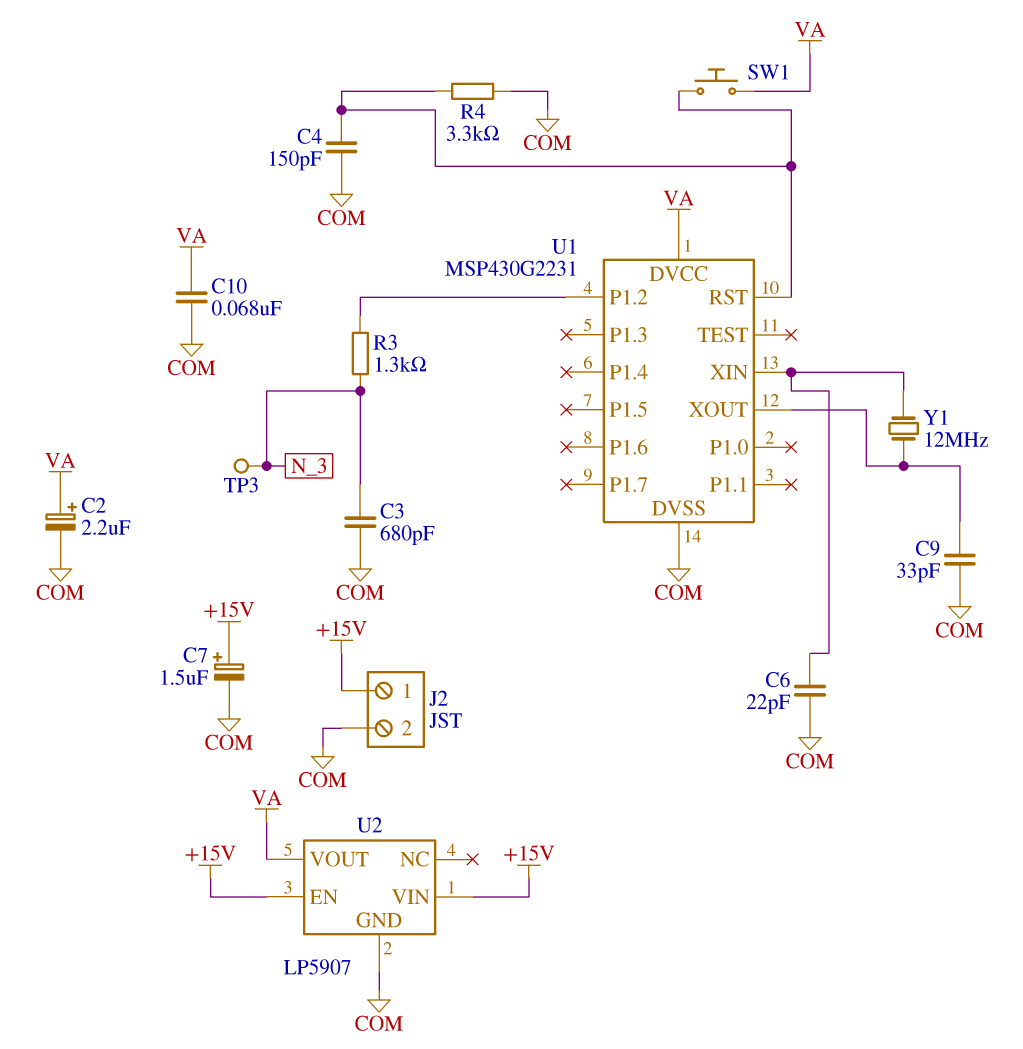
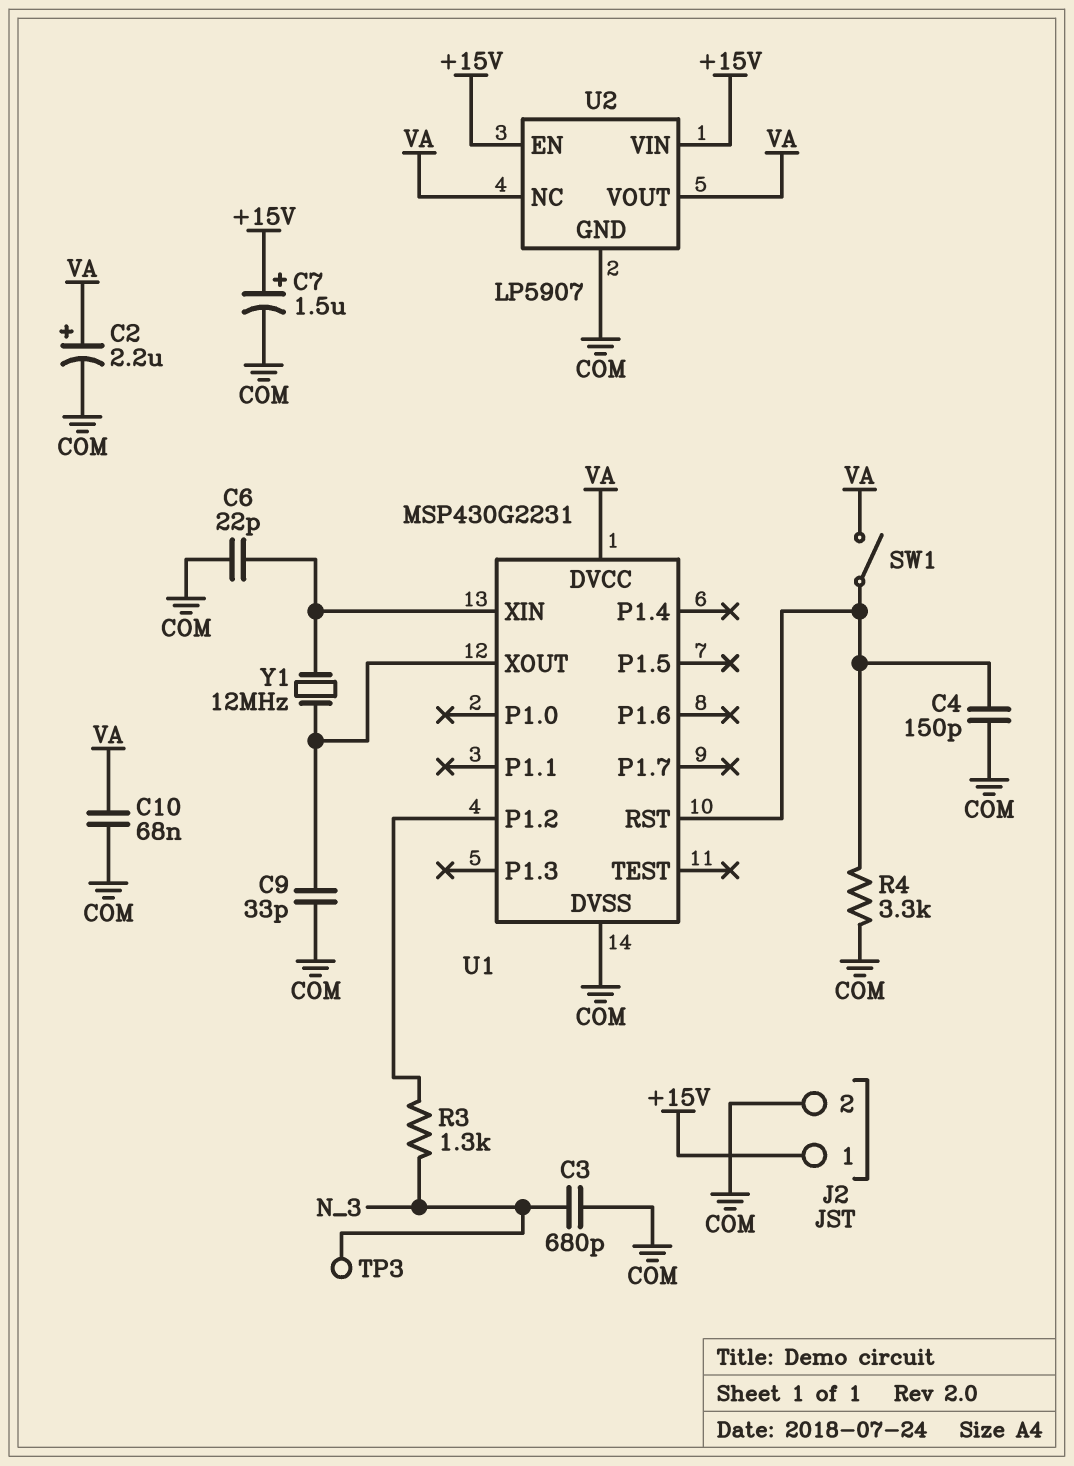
SW1: button (U1/RST, VA) -> switch (U1/RST, VA)
U2 pin NC: none -> VA

